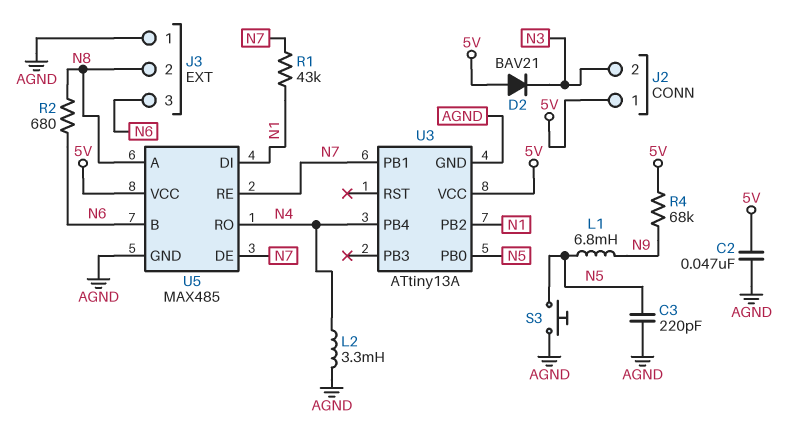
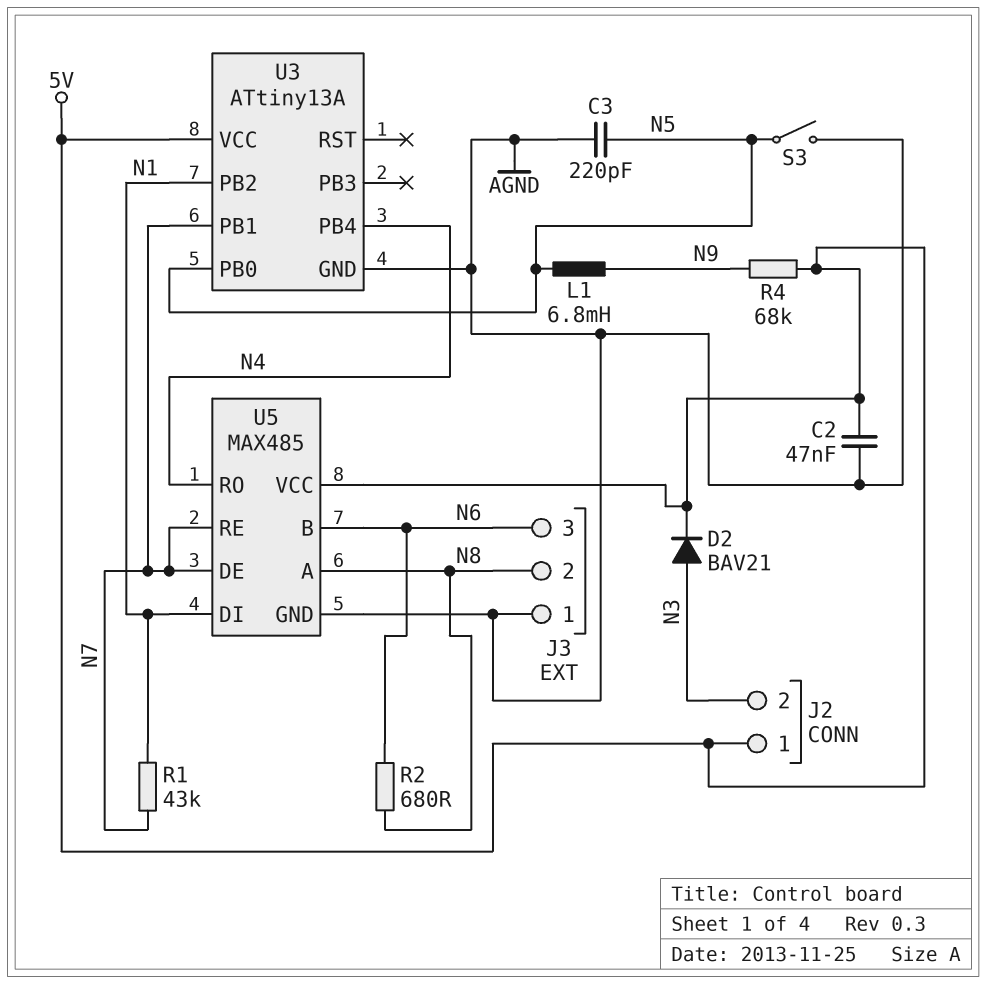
D2: diode BAV21 (A 5V, K N3) -> diode BAV21 (A N3, K 5V)
L2: 3.3mH (AGND, N4) -> none
S3: button (AGND, N5) -> switch (AGND, N5)

